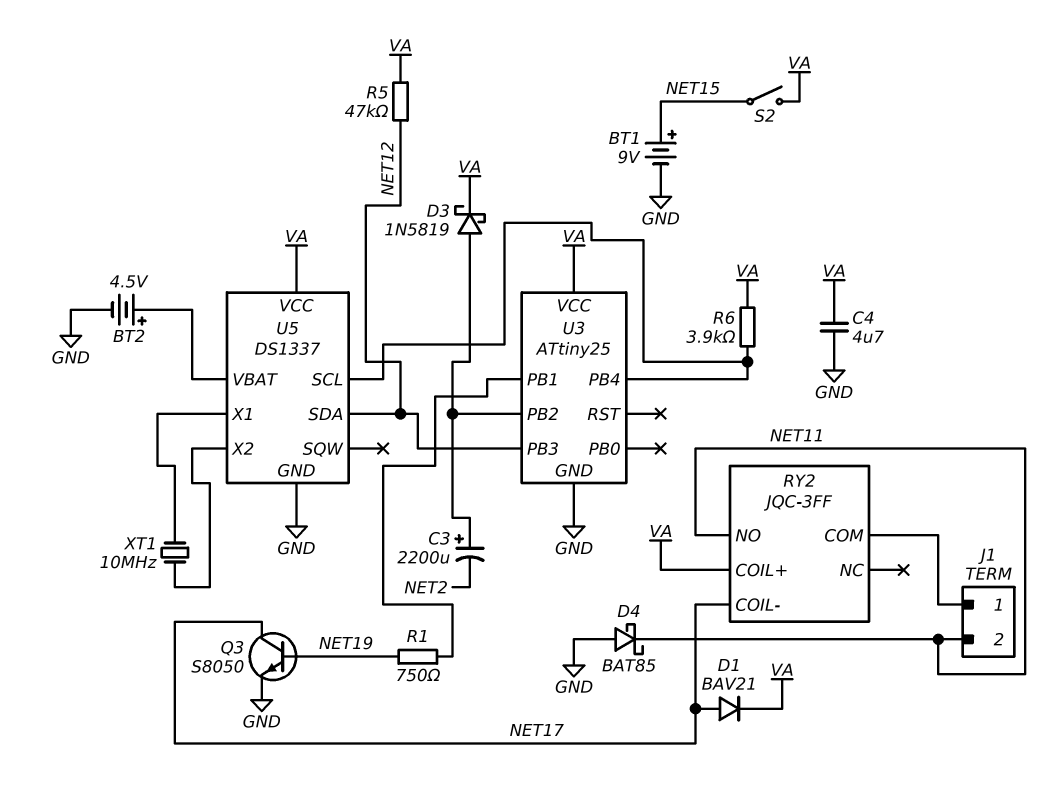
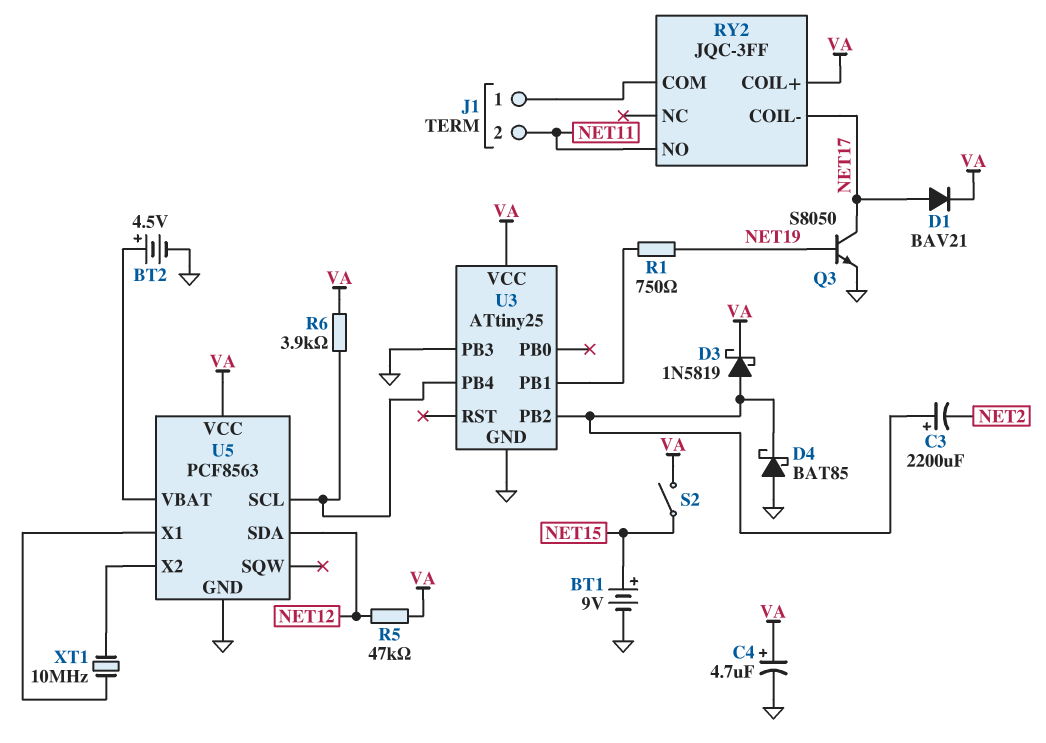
C4: 4.7uF (GND, VA) -> 4.7uF (plus VA, minus GND)
D4: schottky BAT85 (A GND, K NET11) -> schottky BAT85 (A GND, K U3/PB2)
U3 pin PB3: NET12 -> GND
U5: DS1337 -> PCF8563

